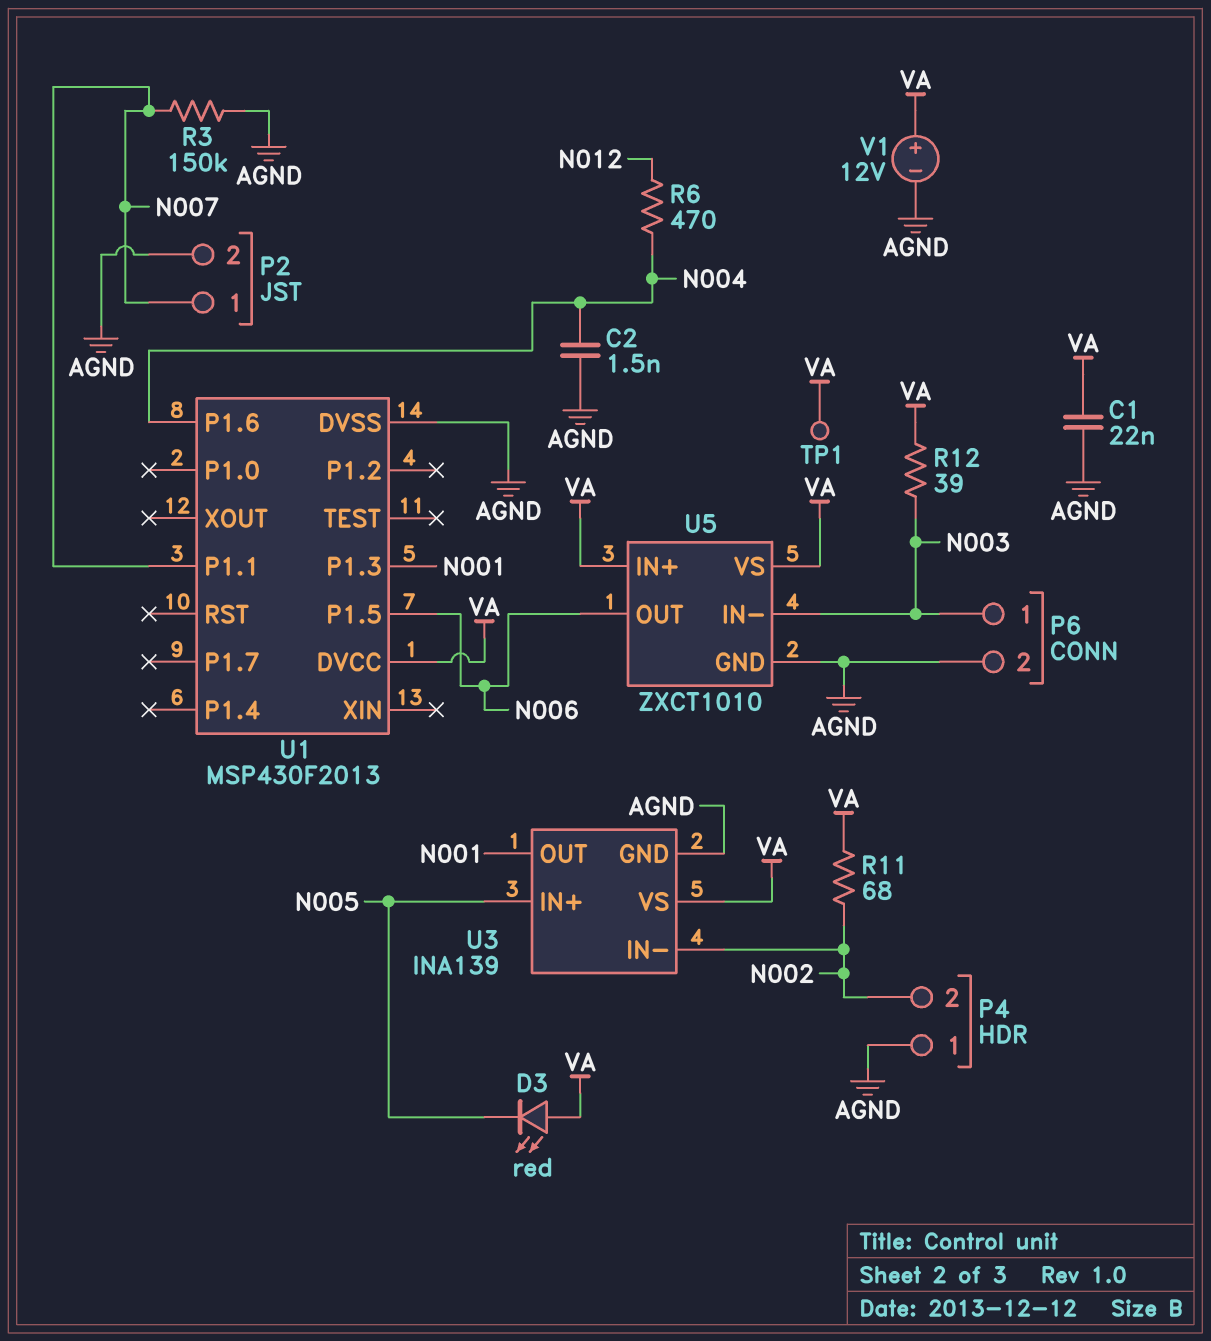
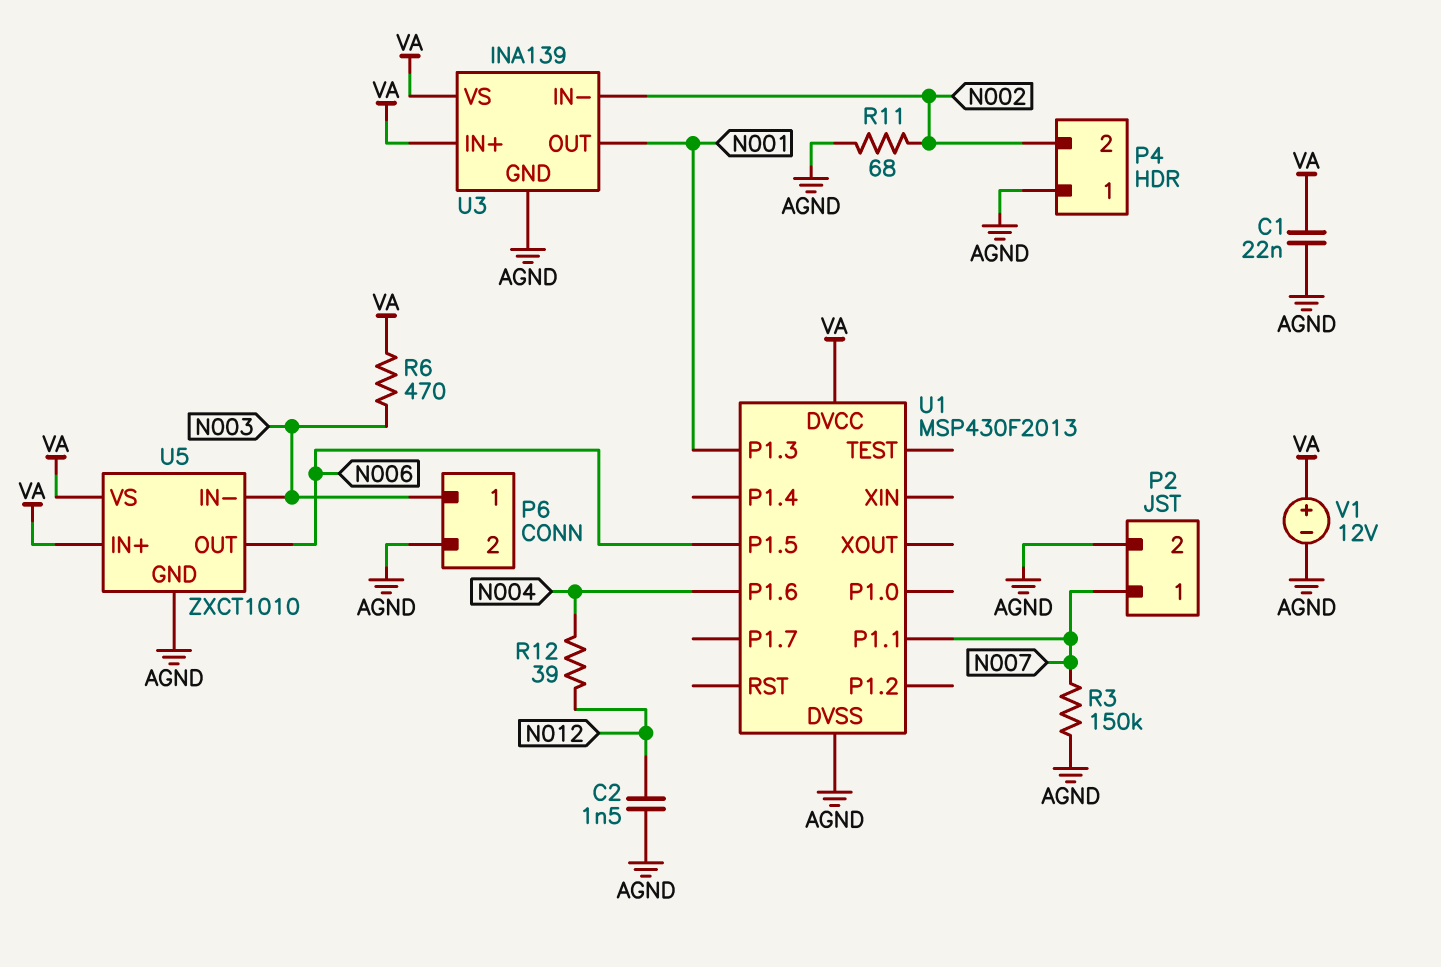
C2: 1.5nF (AGND, N004) -> 1.5nF (AGND, N012)
D3: LED red (A VA, K N005) -> none
R6: 470 (N004, N012) -> 470 (N003, VA)
R11: 68 (N002, VA) -> 68 (AGND, N002)
R12: 39 (N003, VA) -> 39 (N004, N012)
TP1: test point (VA) -> none
U3 pin IN+: N005 -> VA

